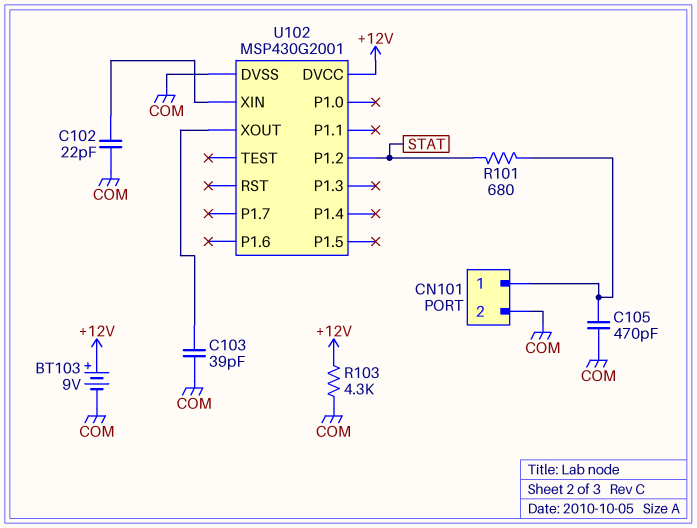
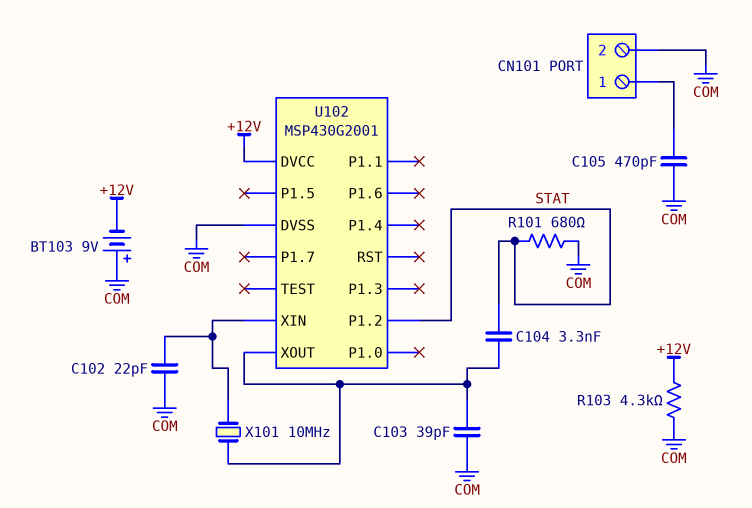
BT103: 9V (plus +12V, minus COM) -> 9V (plus COM, minus +12V)
C104: none -> 3.3nF (STAT, U102/XOUT)
R101: 680 (CN101/1, STAT) -> 680 (COM, STAT)
X101: none -> 10MHz (U102/XIN, U102/XOUT)

